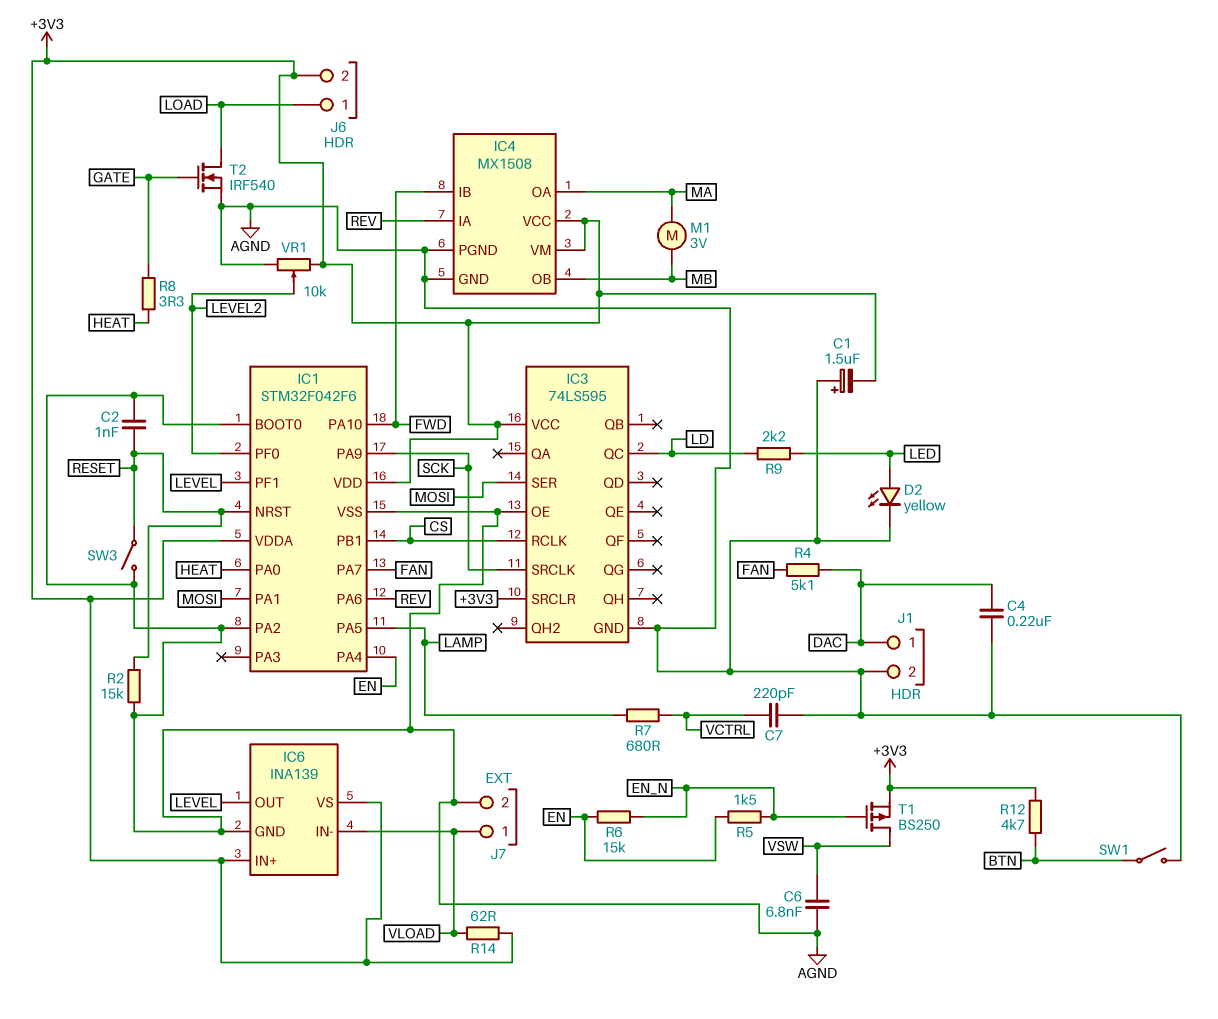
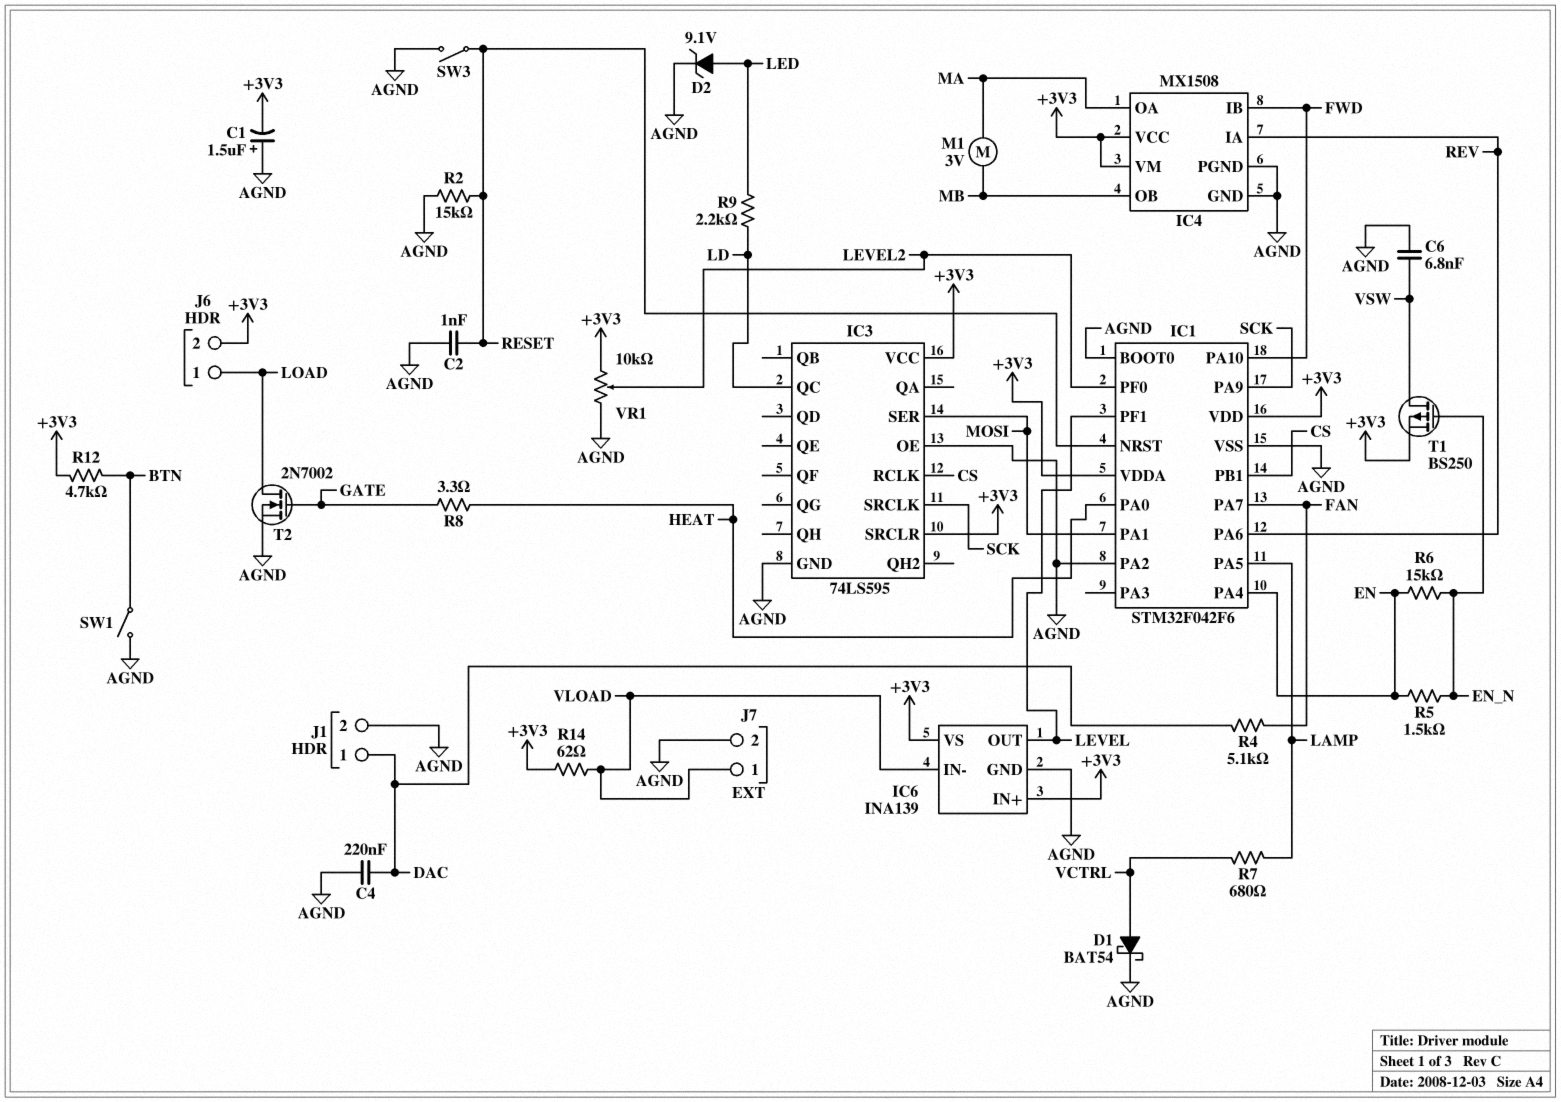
C7: 220pF (AGND, VCTRL) -> none
D1: none -> schottky BAT54 (A VCTRL, K AGND)
D2: LED yellow (A LED, K AGND) -> zener 9.1V (A LED, K AGND)
T2: NMOS IRF540 (G GATE, D LOAD, S AGND) -> NMOS 2N7002 (G GATE, D LOAD, S AGND)

